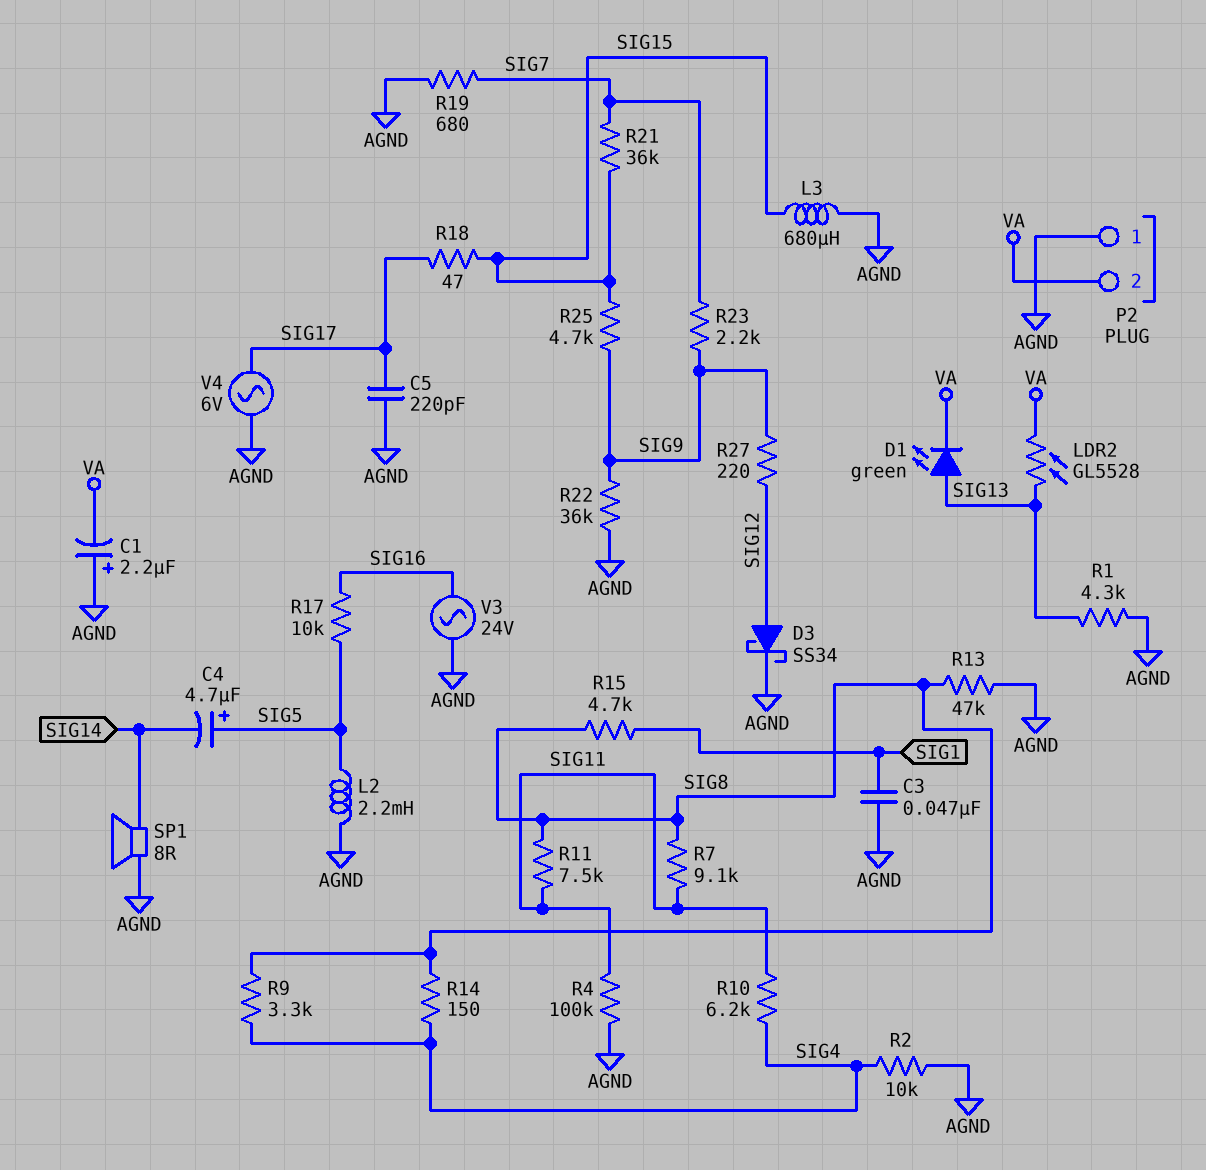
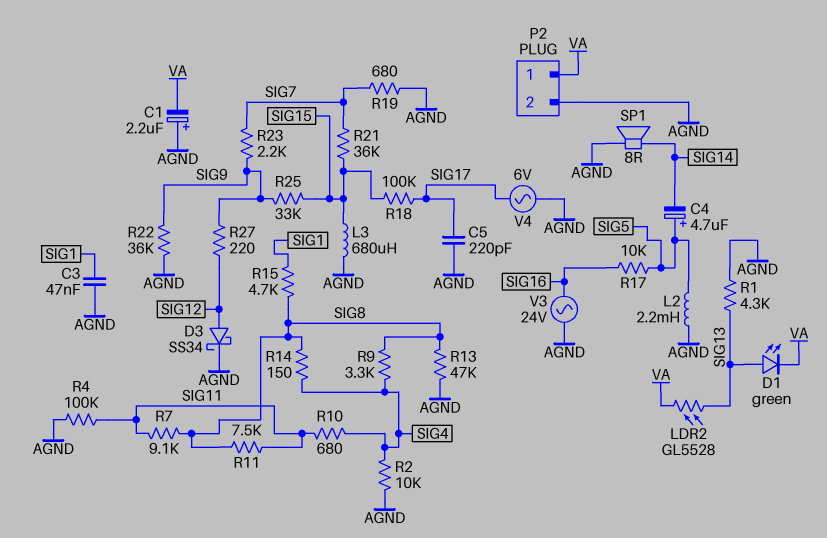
P2 pin 1: AGND -> VA
P2 pin 2: VA -> AGND
R10: 6.2k (SIG4, SIG11) -> 680 (SIG4, SIG11)
R18: 47 (SIG15, SIG17) -> 100k (SIG15, SIG17)
R25: 4.7k (SIG9, SIG15) -> 33k (SIG9, SIG15)

